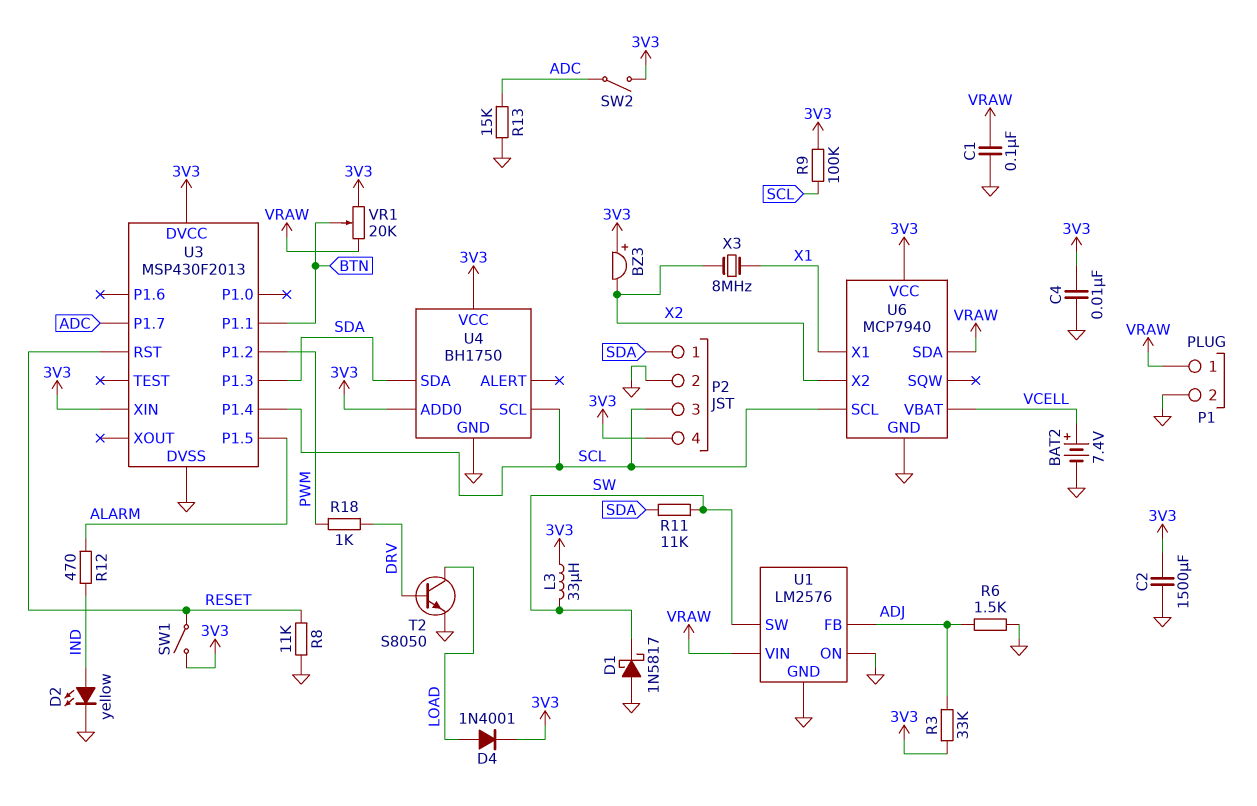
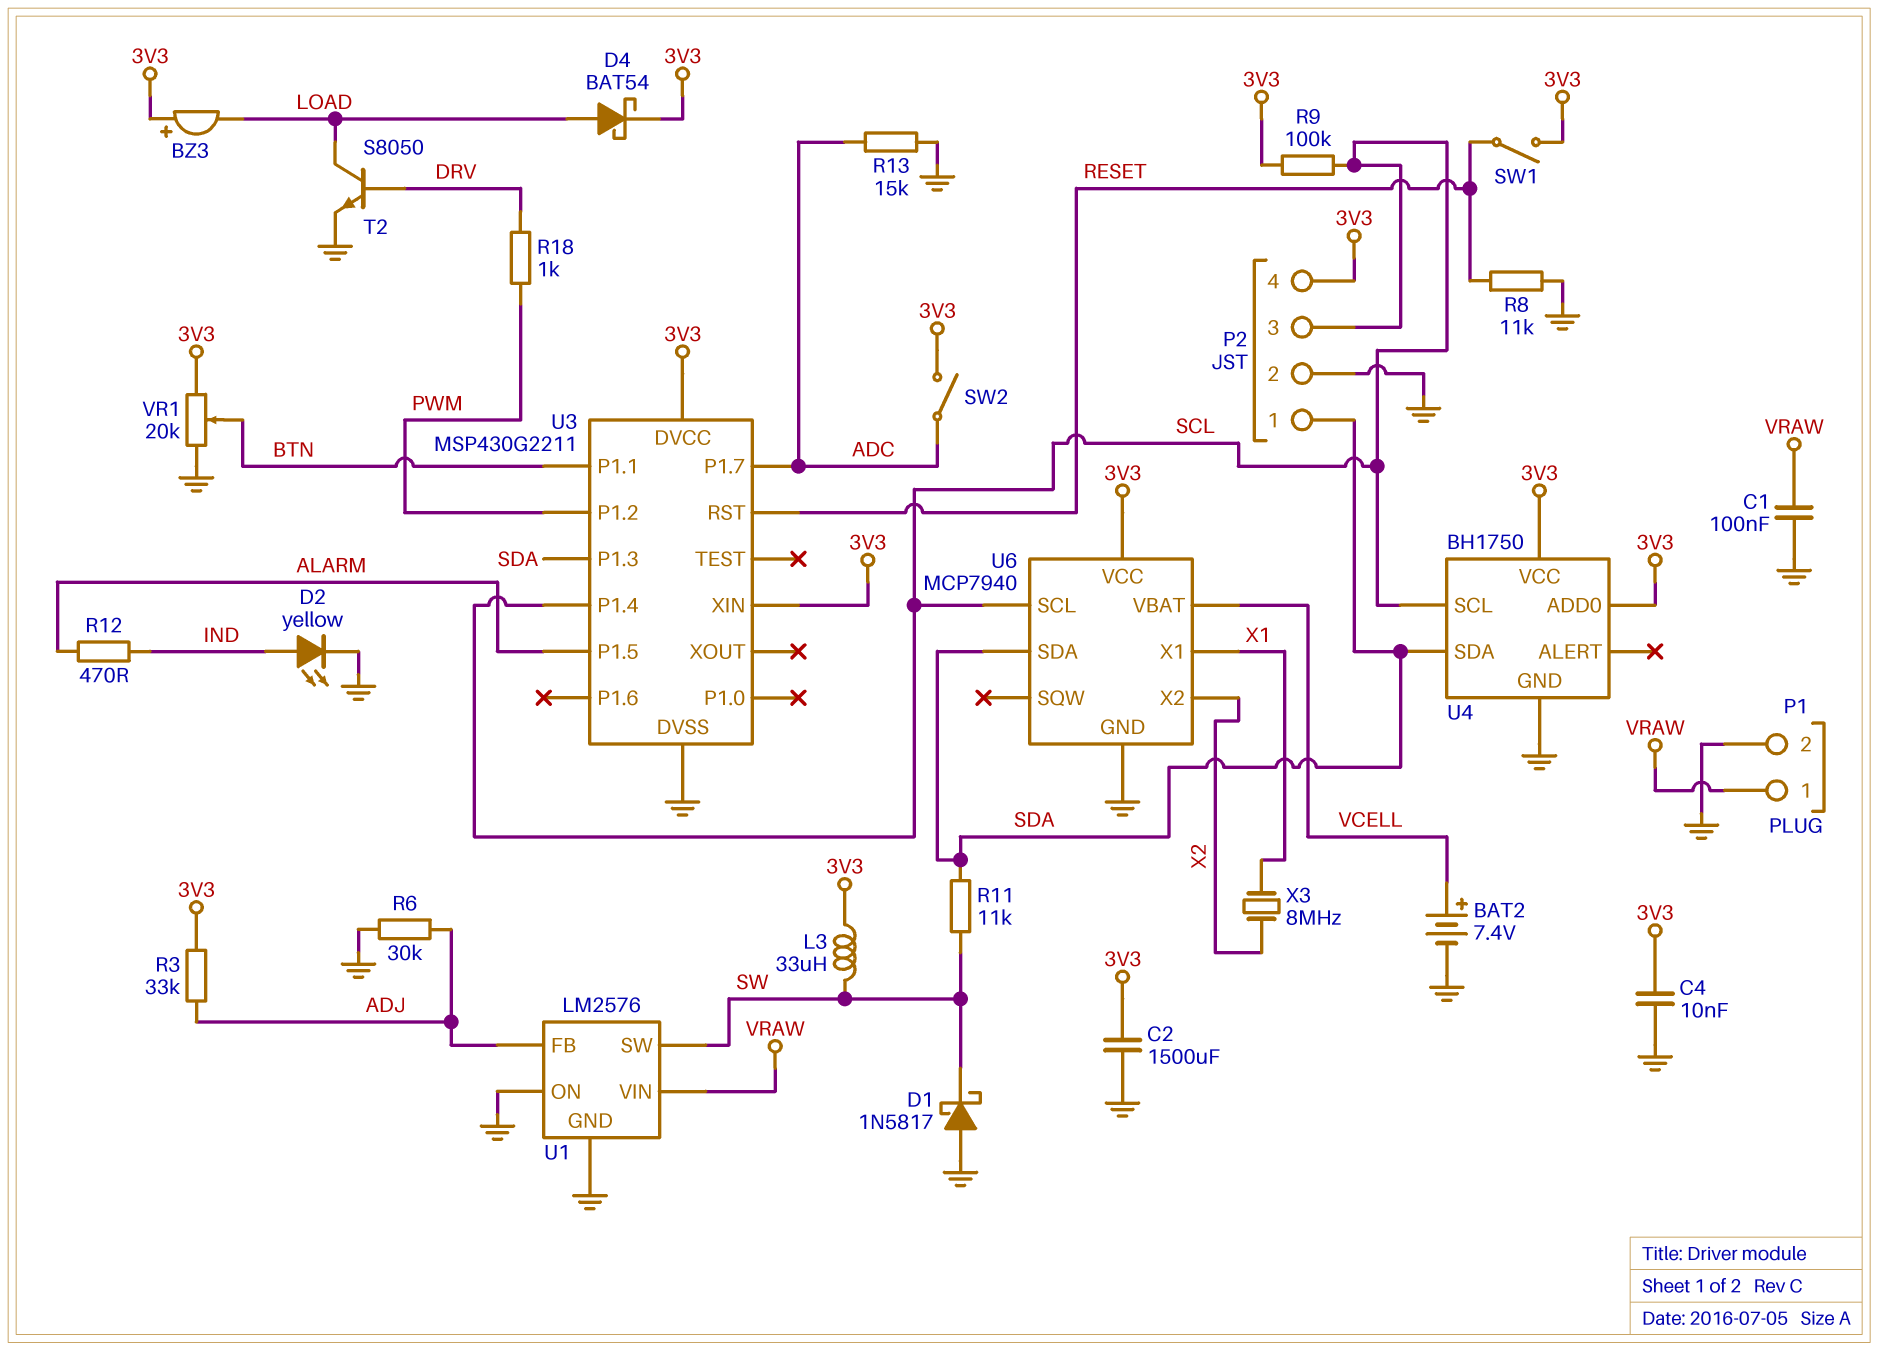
BZ3: buzzer (plus 3V3, minus X2) -> buzzer (plus 3V3, minus LOAD)
D4: diode 1N4001 (A LOAD, K 3V3) -> schottky BAT54 (A LOAD, K 3V3)
R6: 1.5k (ADJ, GND) -> 30k (ADJ, GND)
U3: MSP430F2013 -> MSP430G2211
U6 pin SDA: VRAW -> SDA
VR1: 20k (3V3, VRAW, wiper BTN) -> 20k (3V3, GND, wiper BTN)

